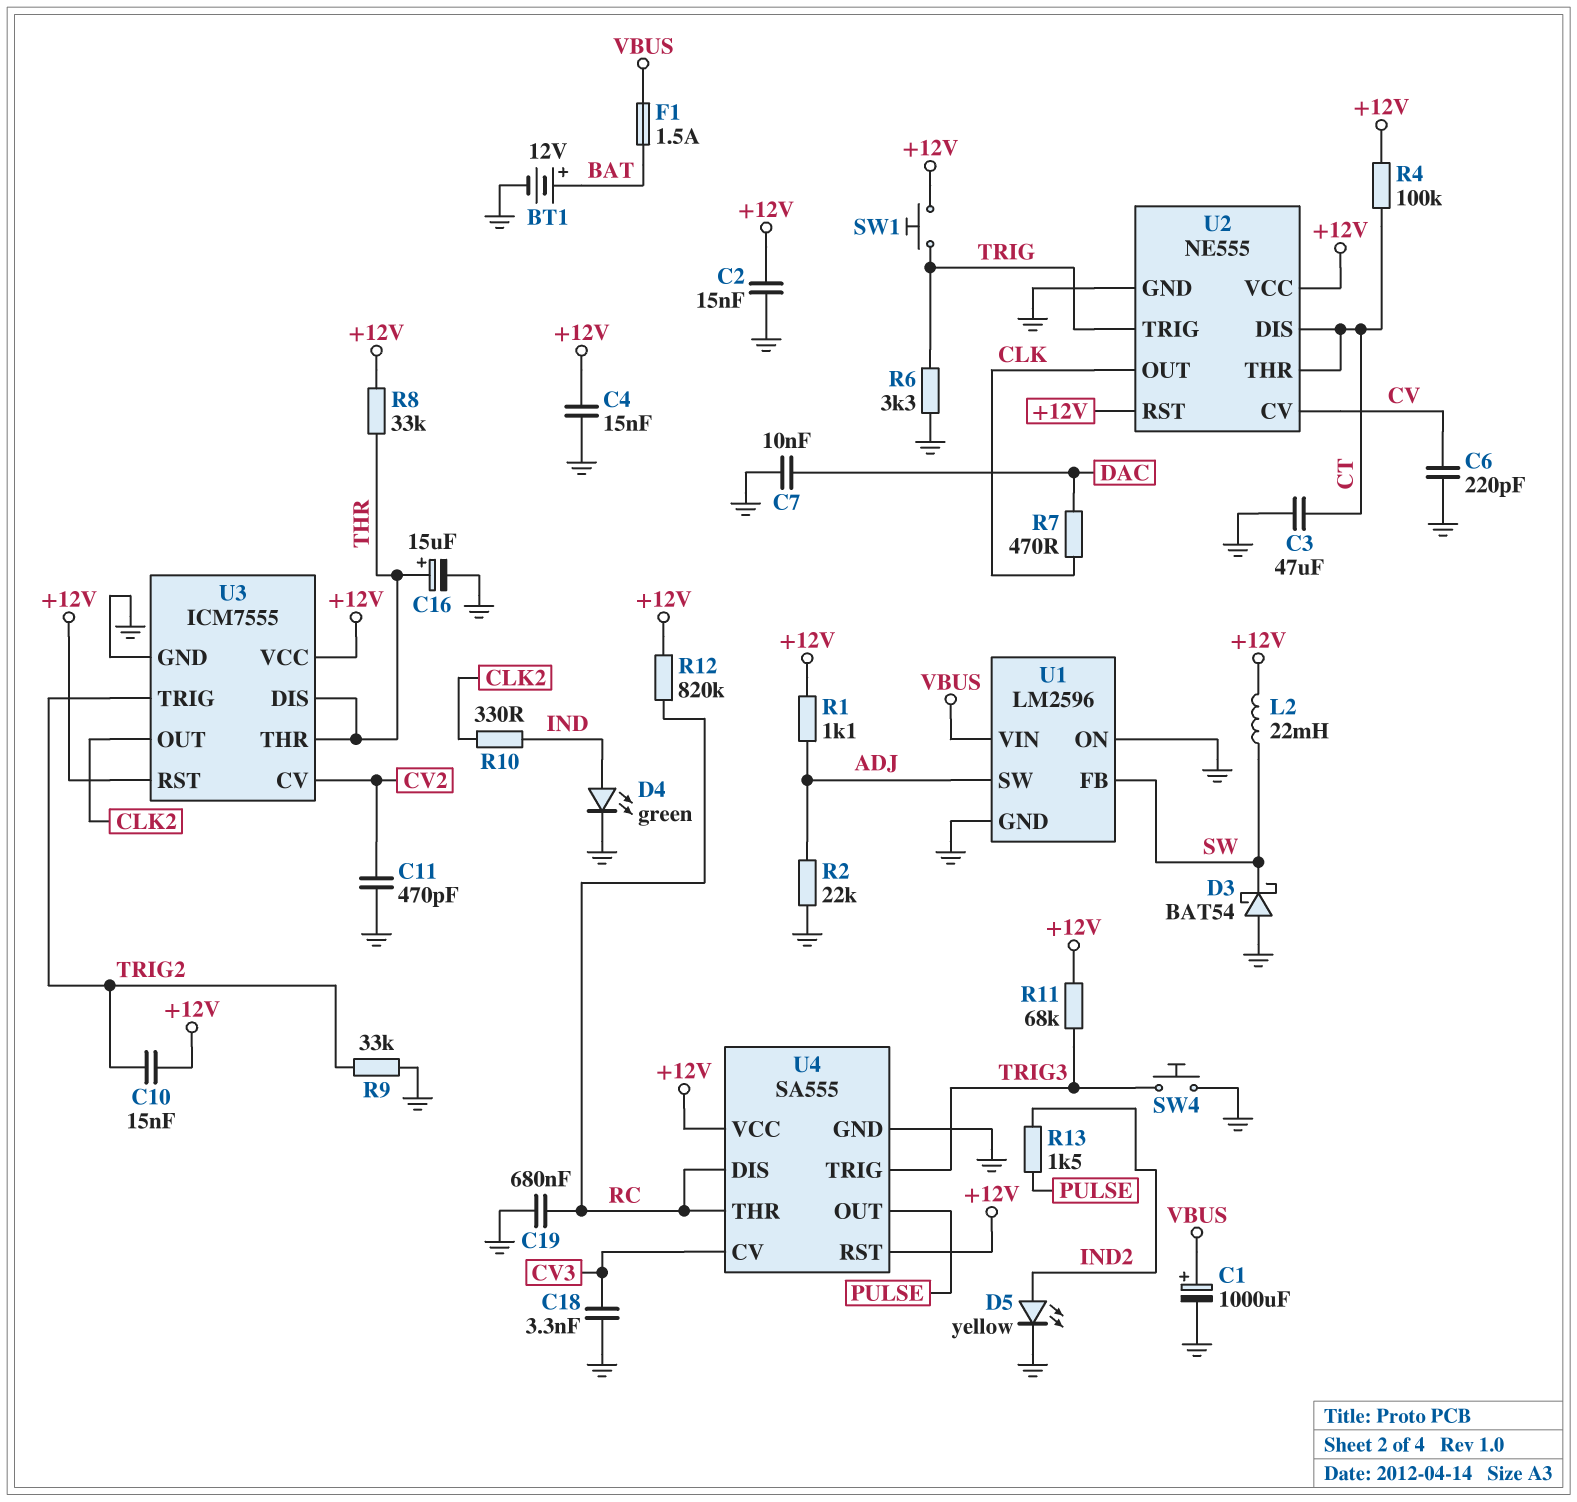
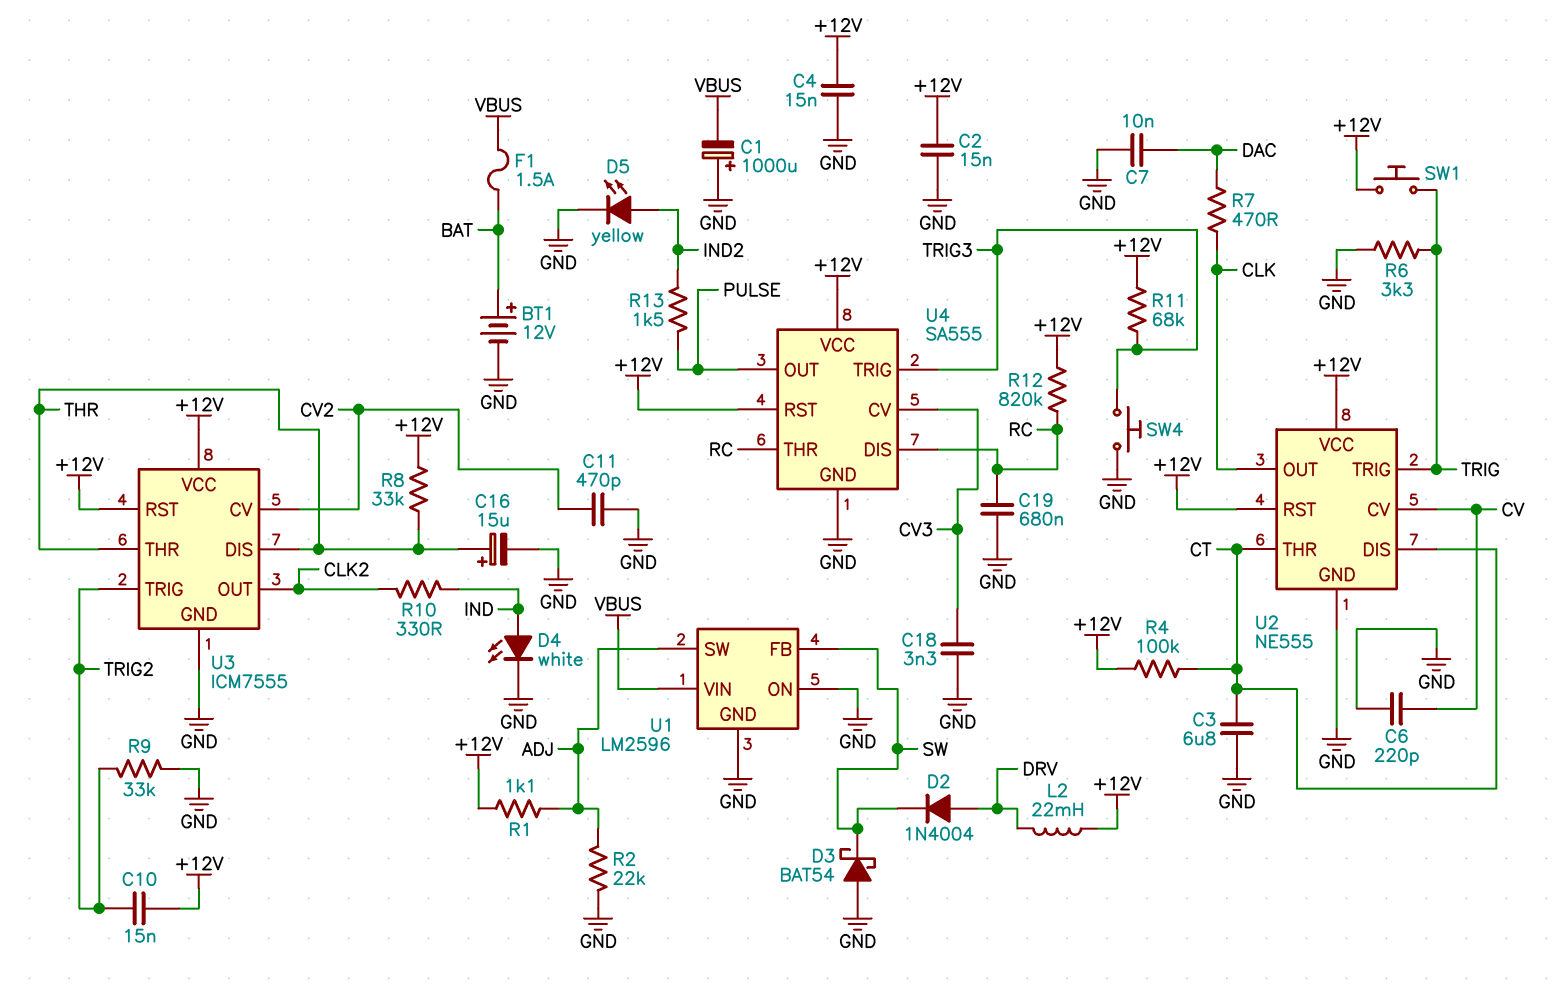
C1: 1000uF (plus VBUS, minus GND) -> 1000uF (plus GND, minus VBUS)
C3: 47uF (CT, GND) -> 6.8uF (CT, GND)
D2: none -> diode 1N4004 (A DRV, K SW)
D4: LED green (A IND, K GND) -> LED white (A IND, K GND)
L2: 22mH (+12V, SW) -> 22mH (+12V, DRV)

